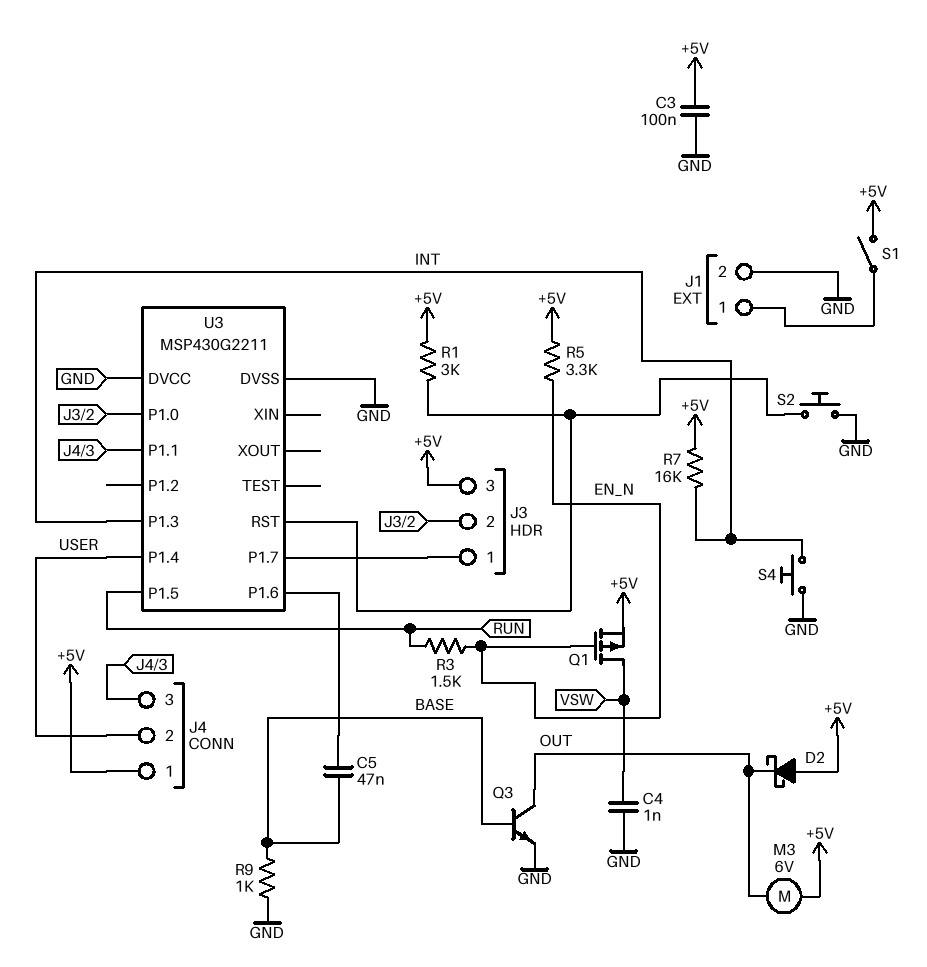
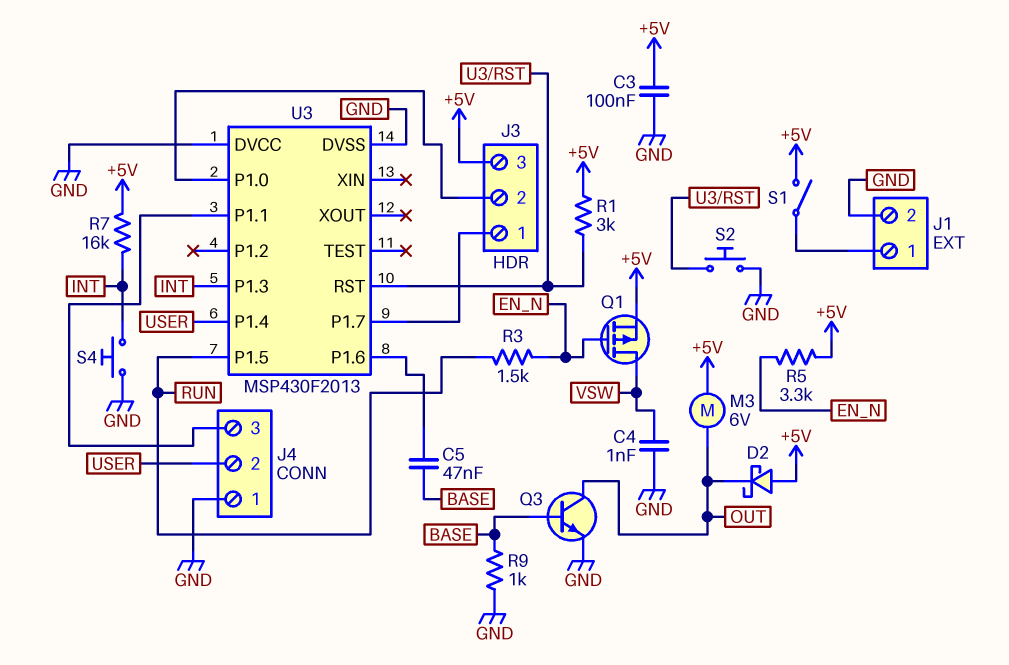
J4 pin 1: +5V -> GND
U3: MSP430G2211 -> MSP430F2013

